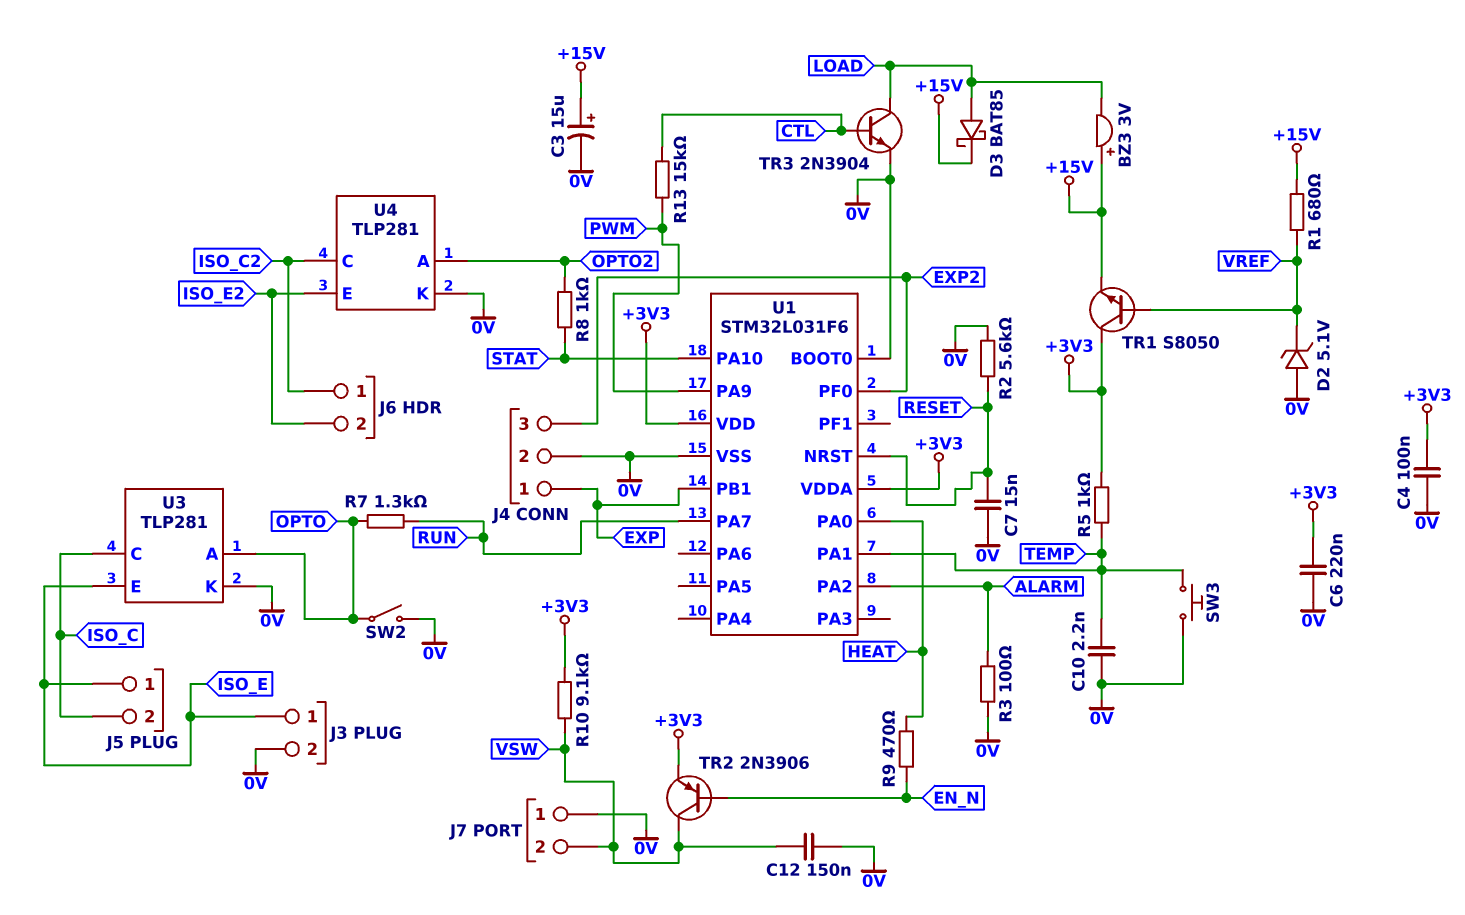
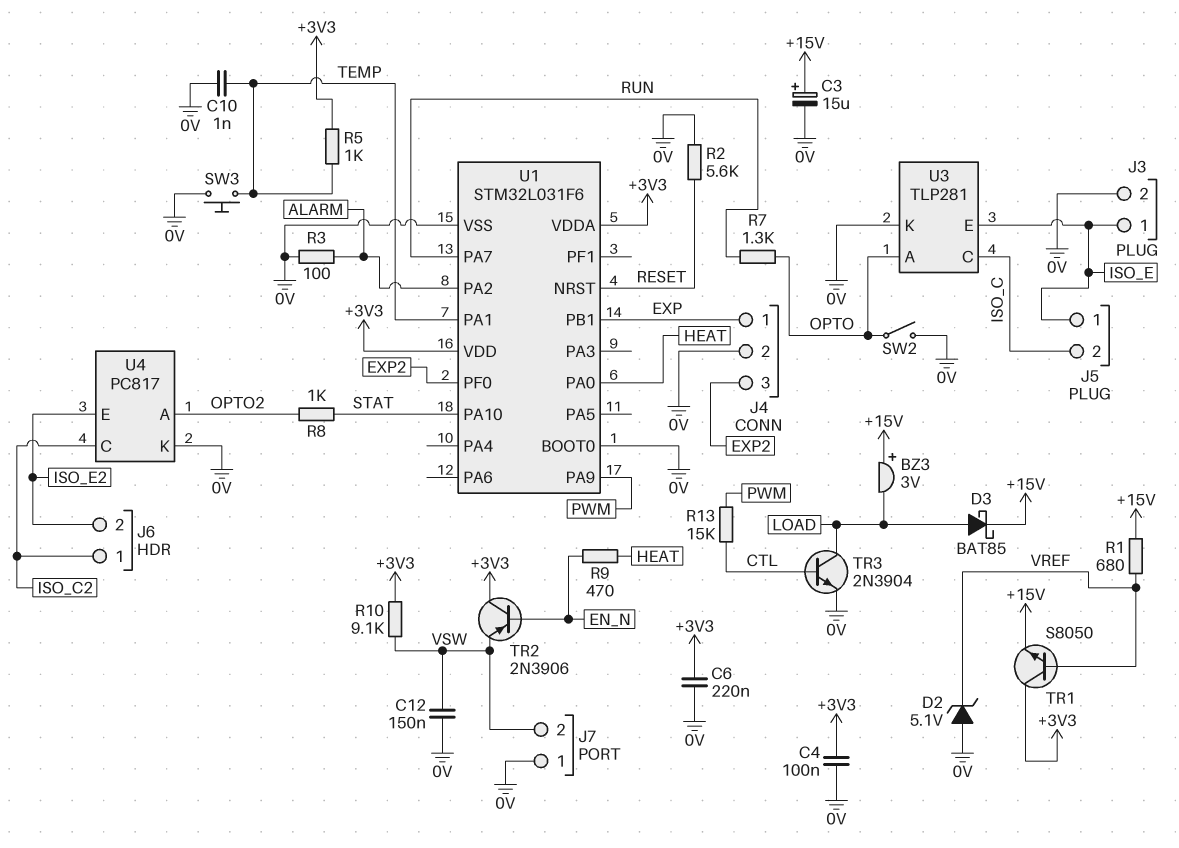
C7: 15nF (0V, RESET) -> none
C10: 2.2nF (0V, TEMP) -> 1nF (0V, TEMP)
TR2: PNP 2N3906 (B EN_N, C VSW, E +3V3) -> PNP 2N3906 (B EN_N, C +3V3, E VSW)
U4: TLP281 -> PC817

